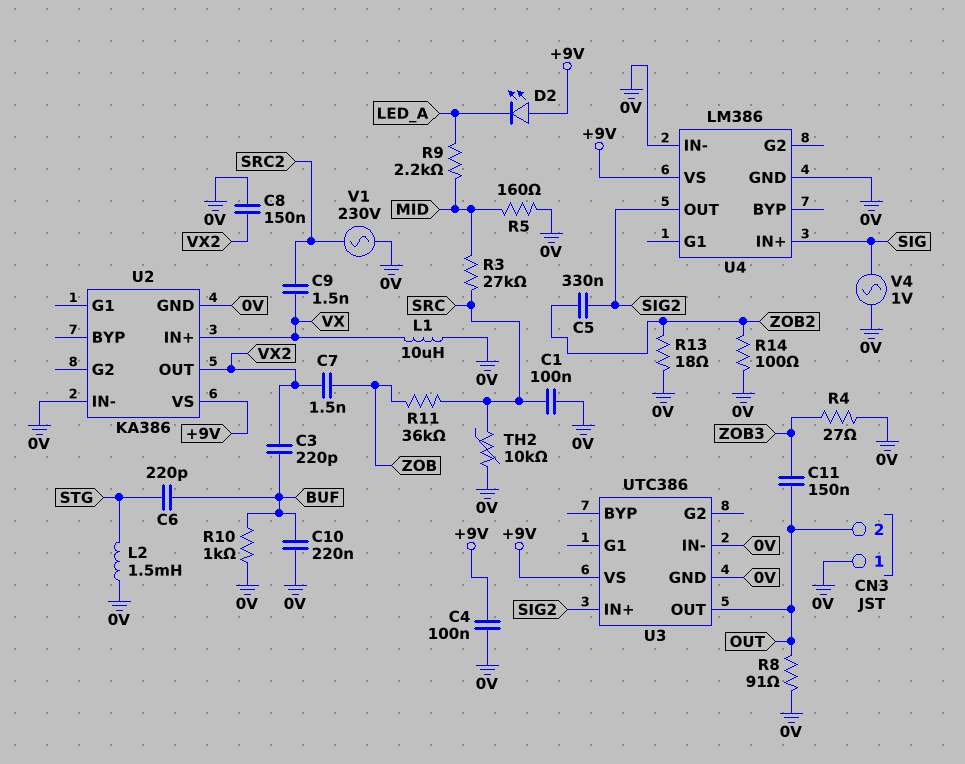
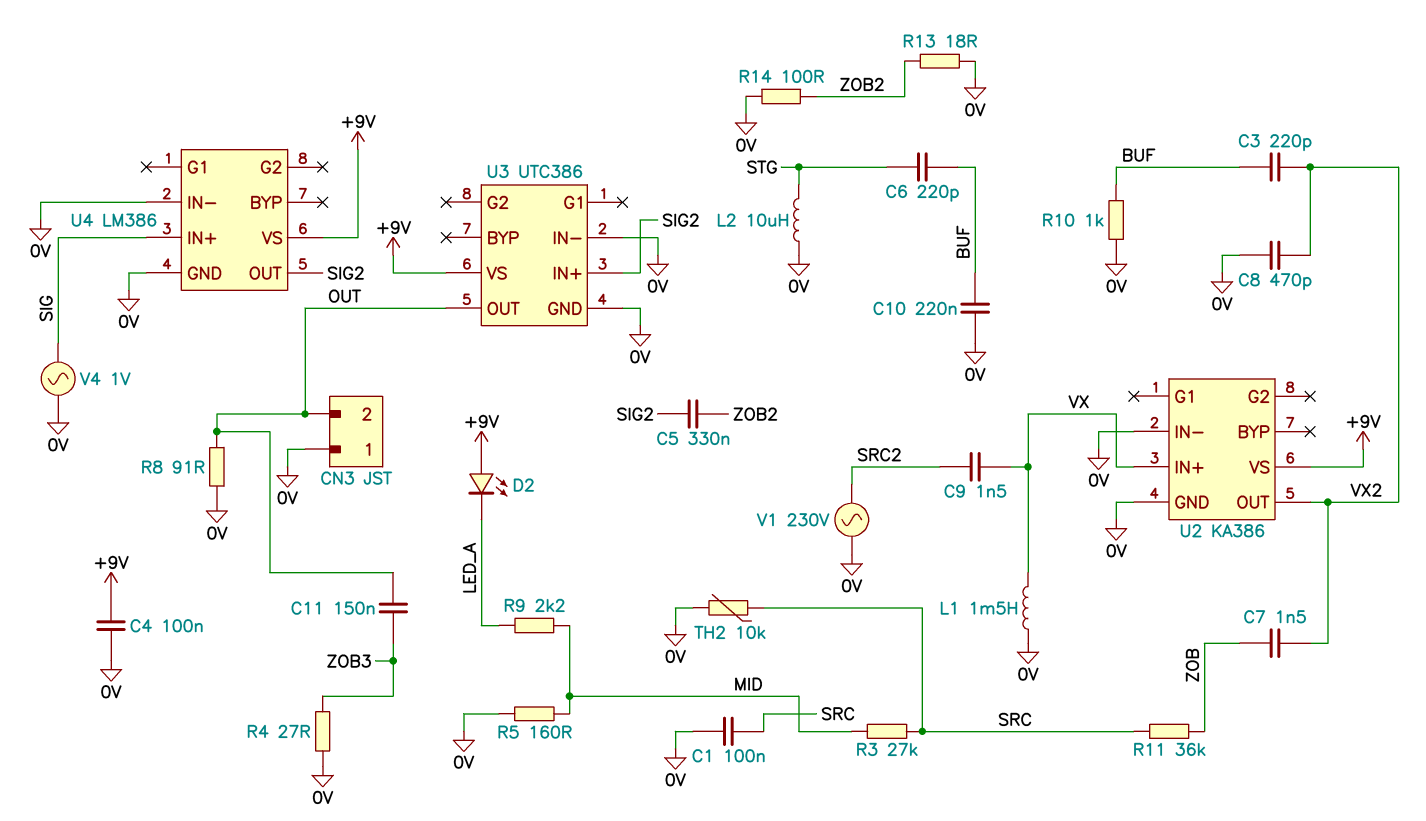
C8: 150nF (0V, VX2) -> 470pF (0V, VX2)
L1: 10uH (0V, VX) -> 1.5mH (0V, VX)
L2: 1.5mH (0V, STG) -> 10uH (0V, STG)

